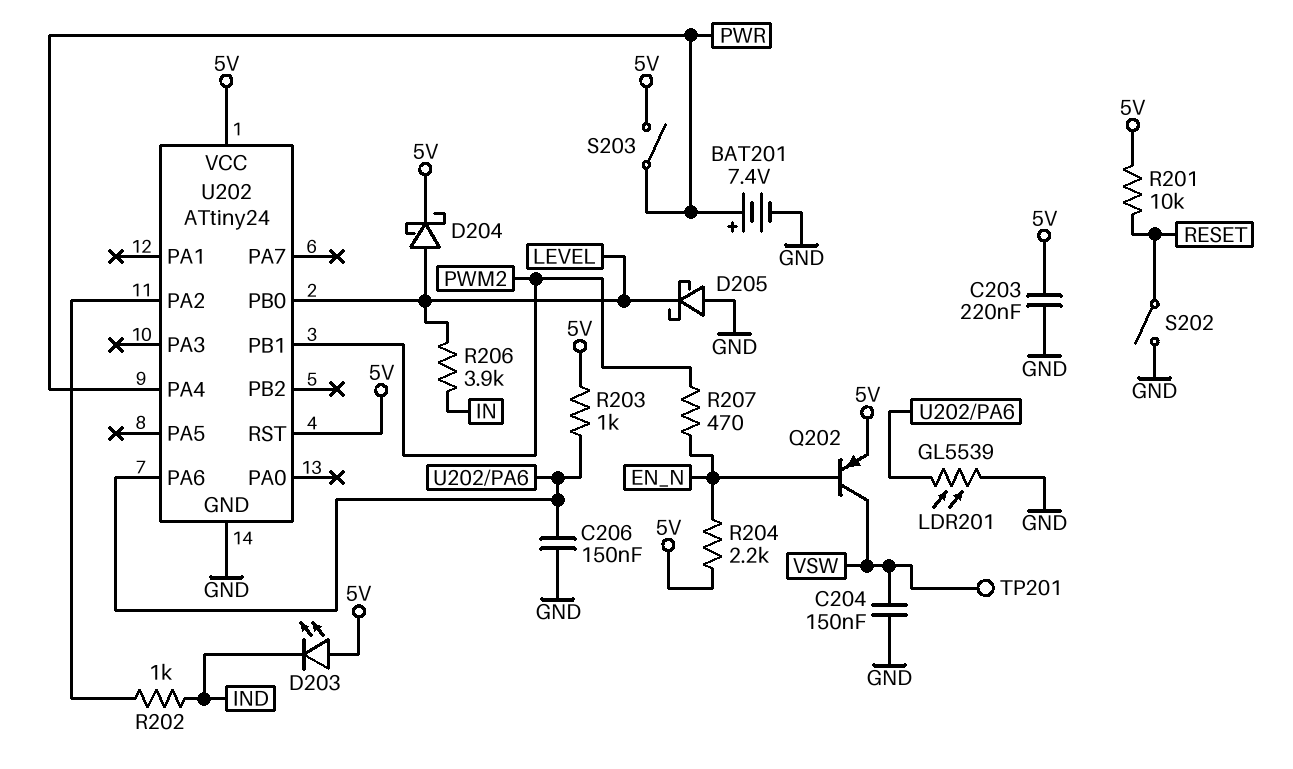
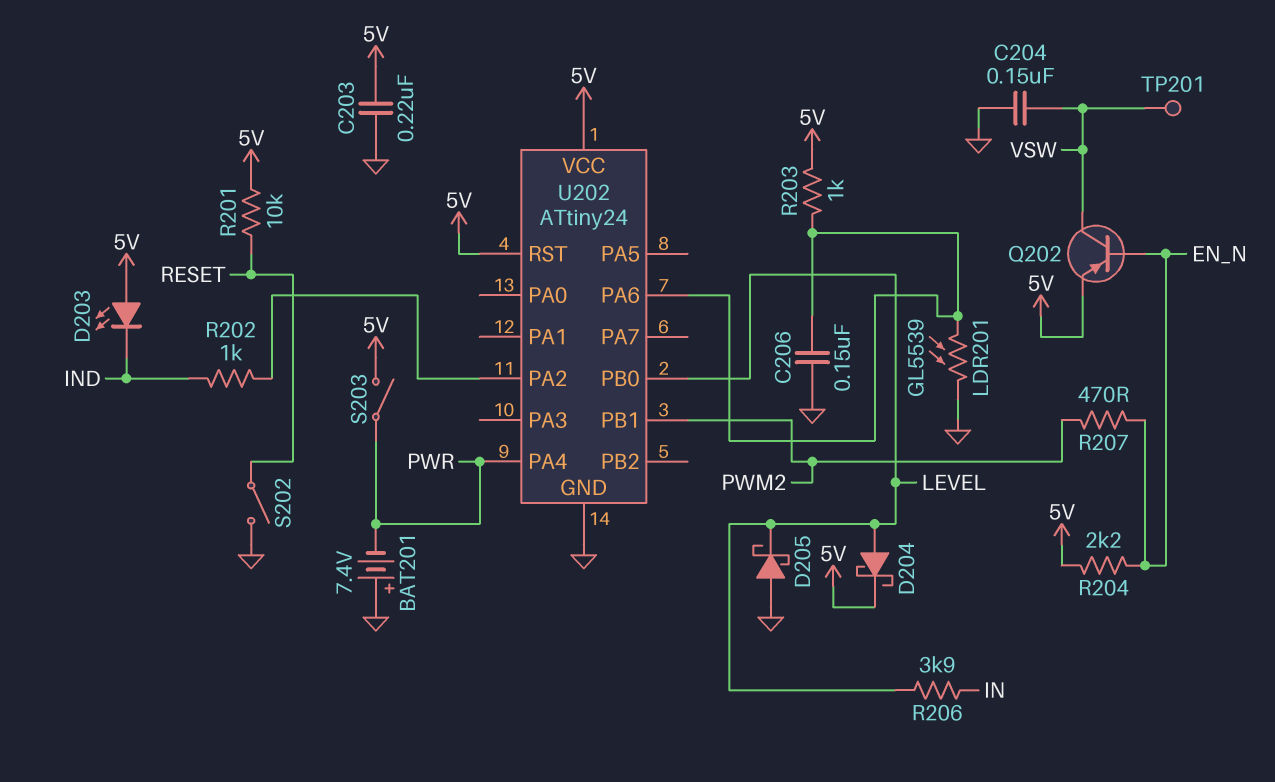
BAT201: 7.4V (plus PWR, minus GND) -> 7.4V (plus GND, minus PWR)

